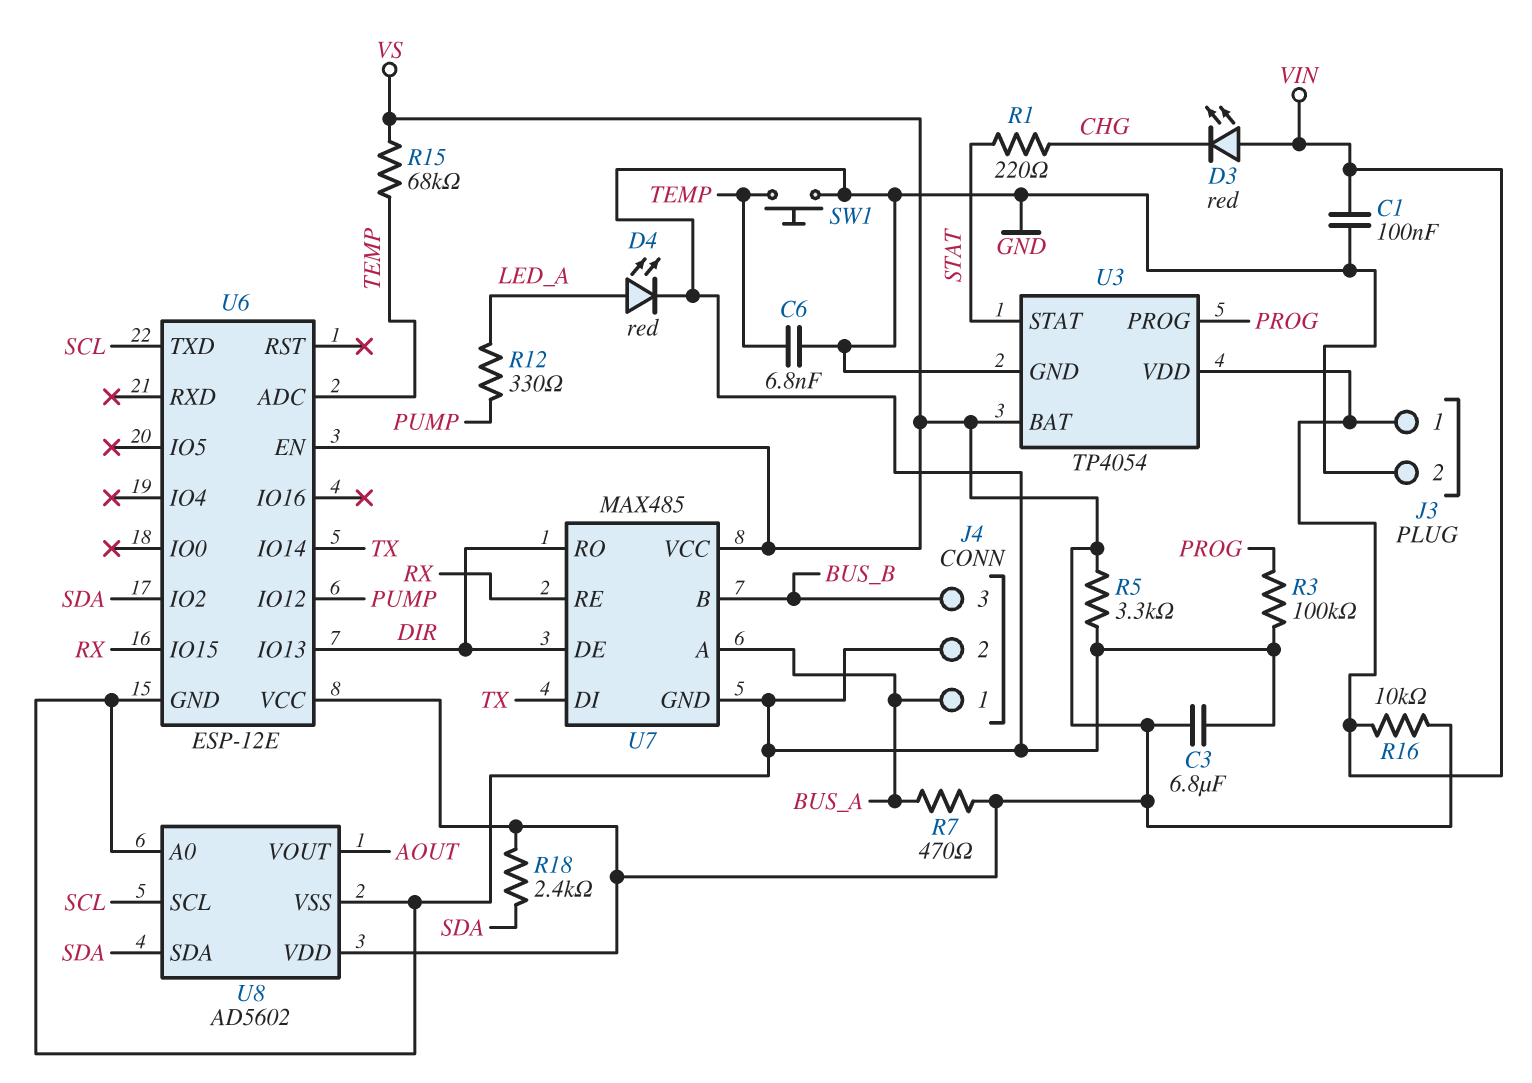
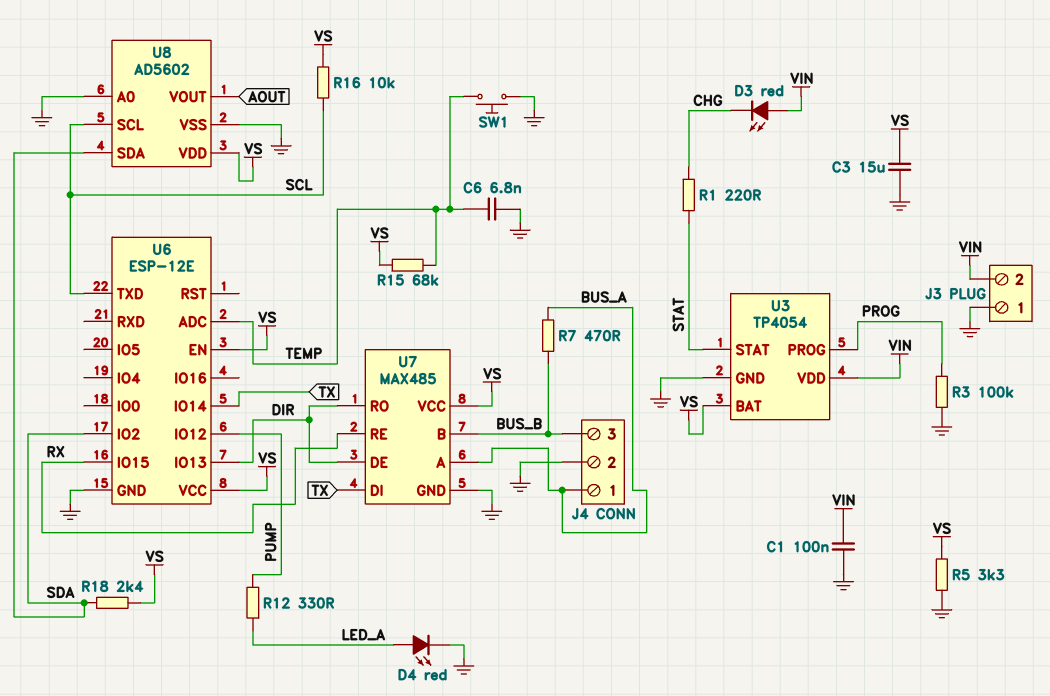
C3: 6.8uF (GND, VS) -> 15uF (GND, VS)
J3 pin 1: VIN -> GND
J3 pin 2: GND -> VIN
R7: 470 (BUS_A, VS) -> 470 (BUS_A, BUS_B)
R16: 10k (VIN, VS) -> 10k (SCL, VS)

